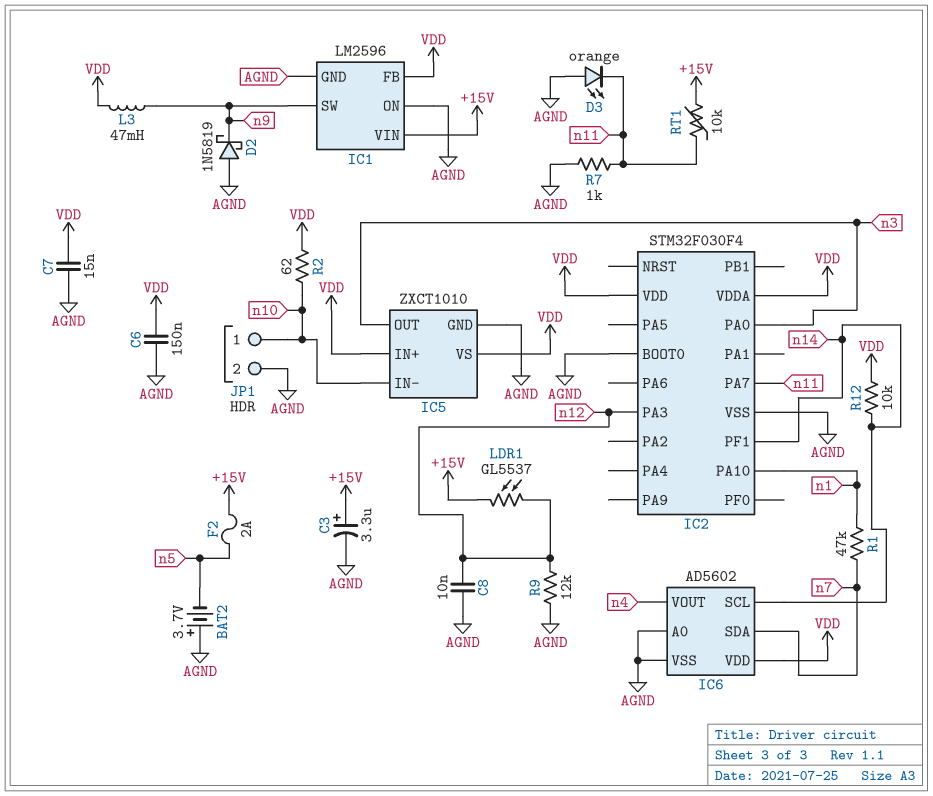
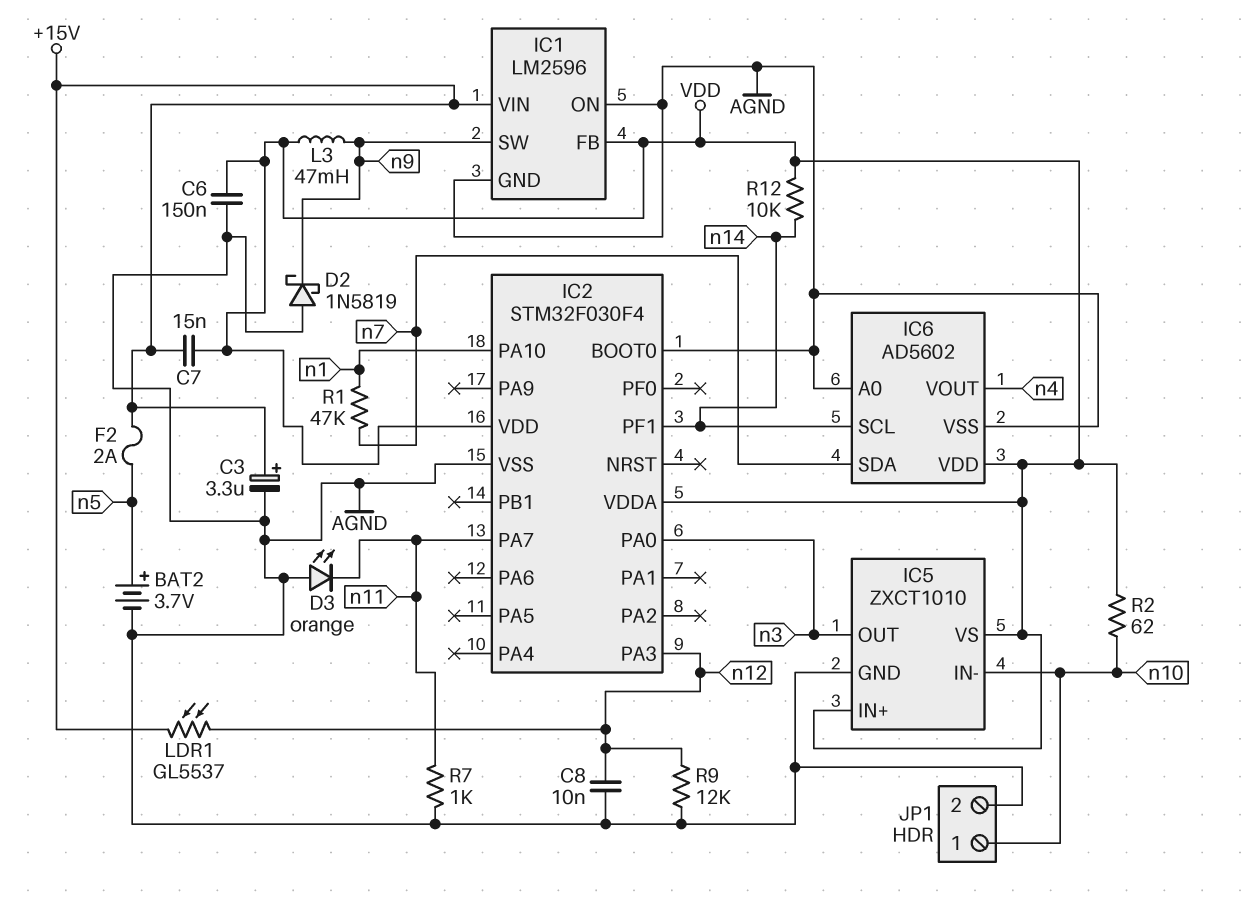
BAT2: 3.7V (plus AGND, minus n5) -> 3.7V (plus n5, minus AGND)
C7: 15nF (AGND, VDD) -> 15nF (+15V, VDD)
RT1: 10k (+15V, n11) -> none

